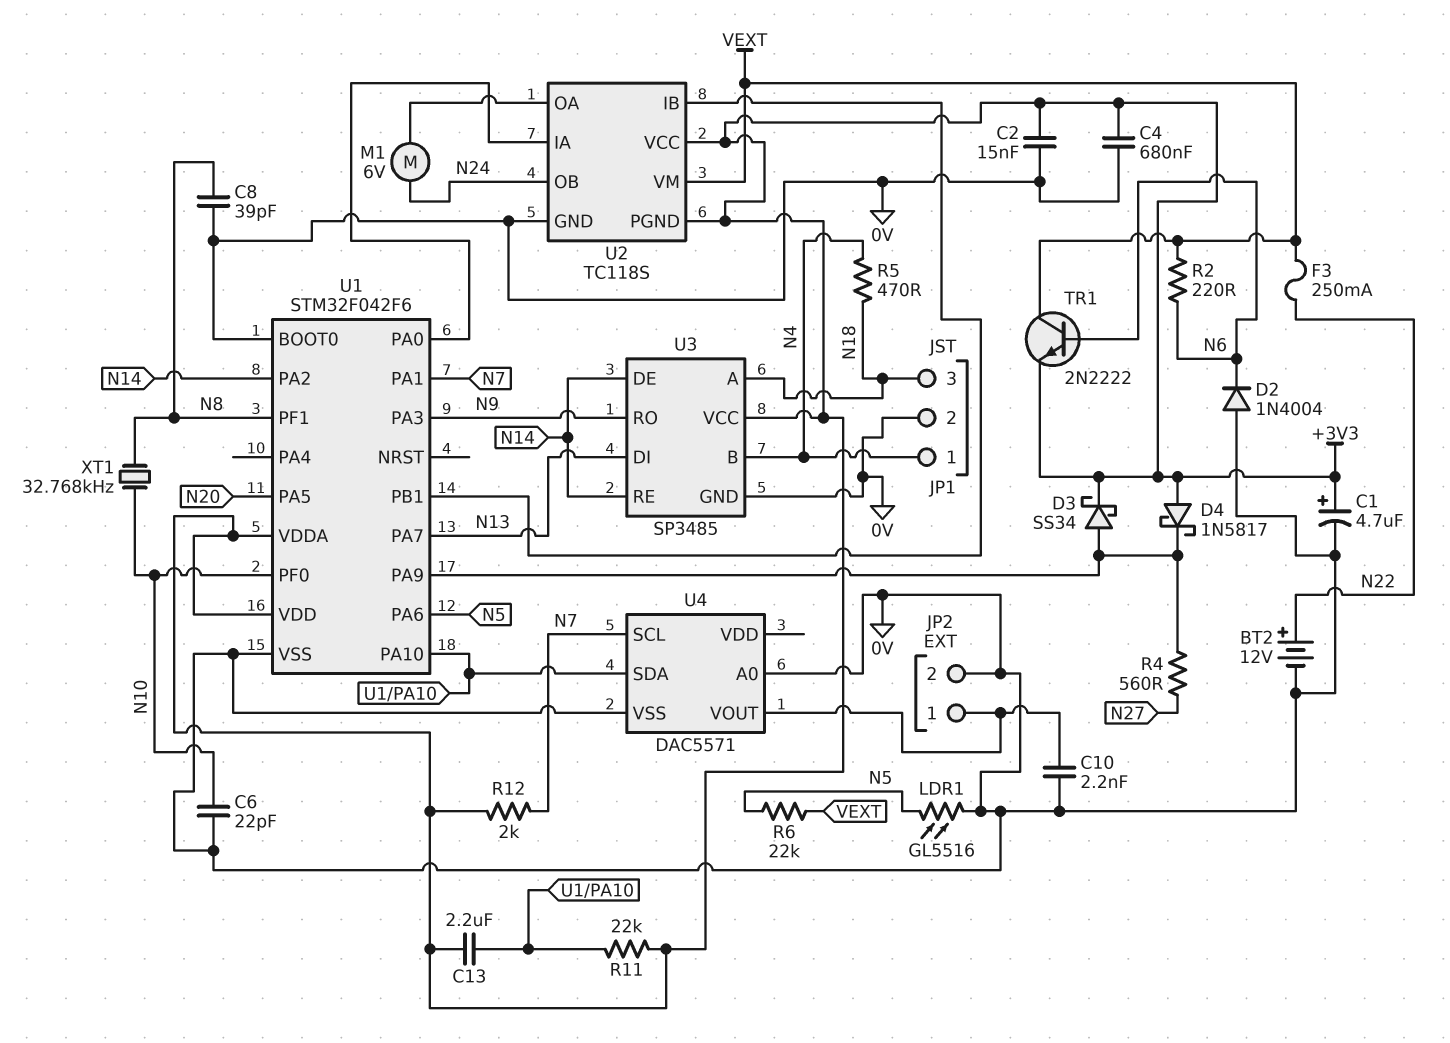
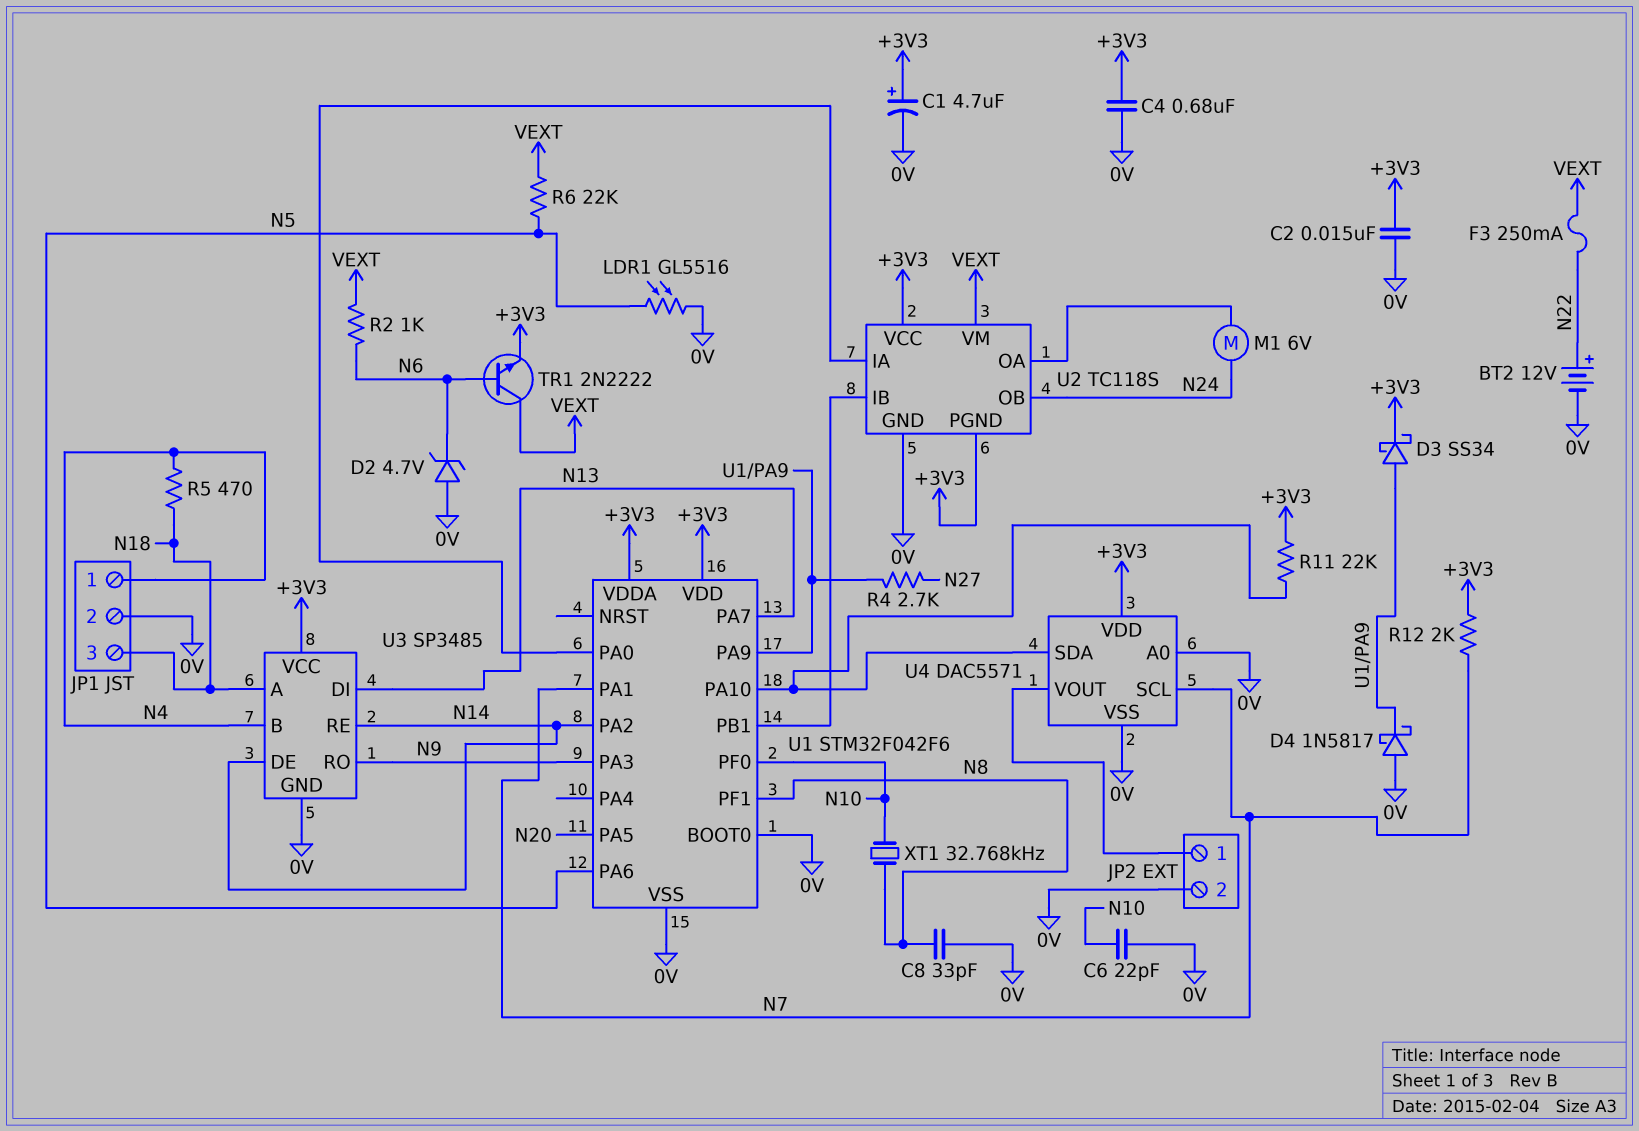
C8: 39pF (0V, N8) -> 33pF (0V, N8)
C10: 2.2nF (0V, JP2/1) -> none
C13: 2.2uF (+3V3, U1/PA10) -> none
D2: diode 1N4004 (A 0V, K N6) -> zener 4.7V (A 0V, K N6)
D4: schottky 1N5817 (A +3V3, K U1/PA9) -> schottky 1N5817 (A 0V, K U1/PA9)
R2: 220 (N6, VEXT) -> 1k (N6, VEXT)
R4: 560 (N27, U1/PA9) -> 2.7k (N27, U1/PA9)
U4 pin VDD: none -> +3V3

